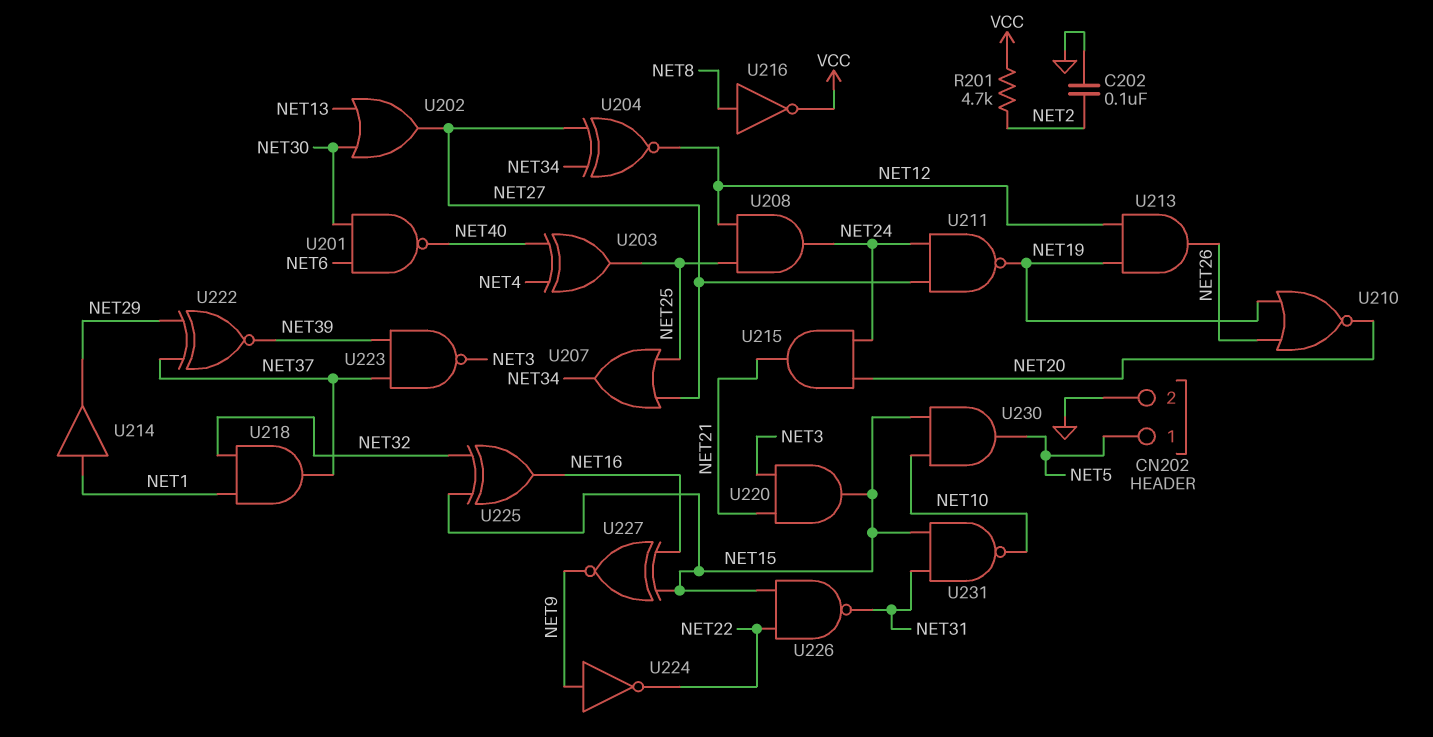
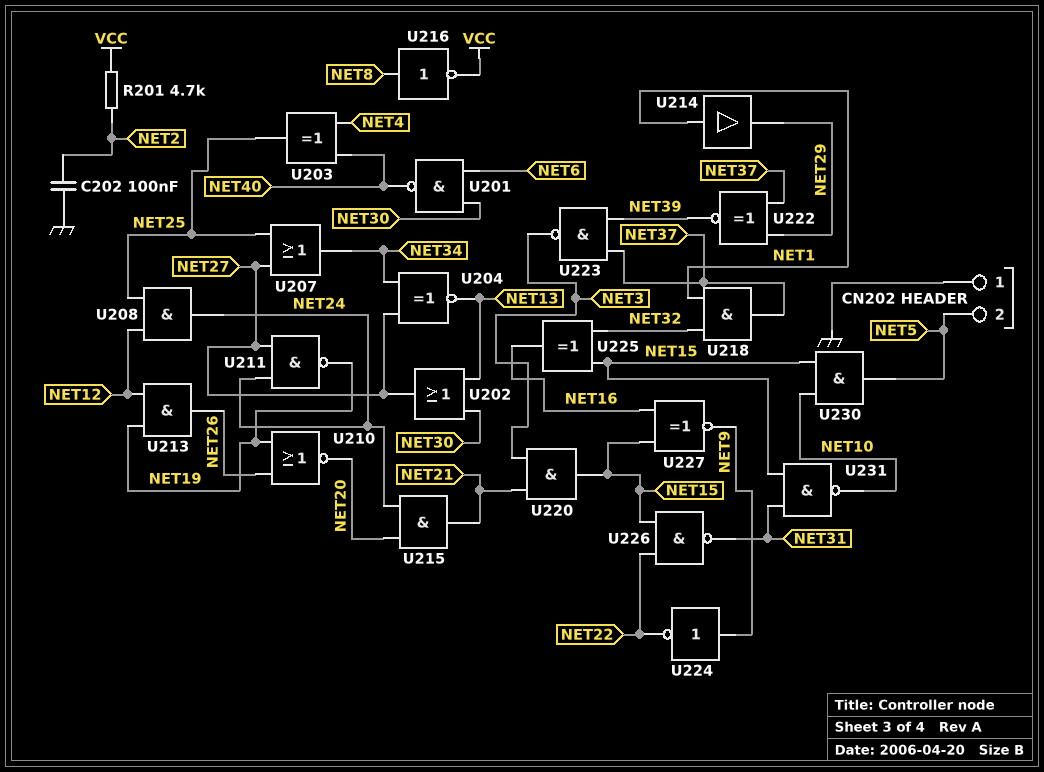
CN202 pin 1: NET5 -> GND
CN202 pin 2: GND -> NET5
U204: XNOR (in NET27, in NET34, out NET12) -> XNOR (in NET27, in NET34, out NET13)

